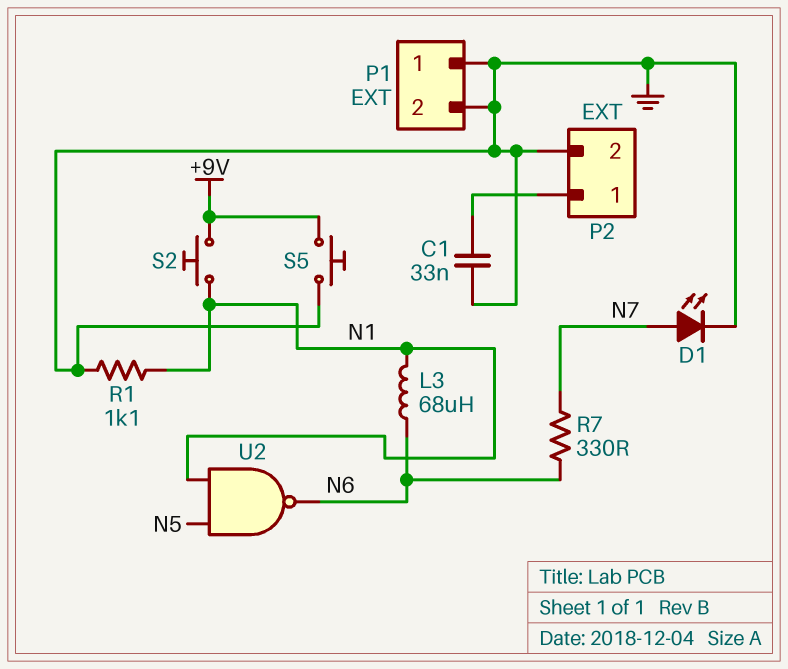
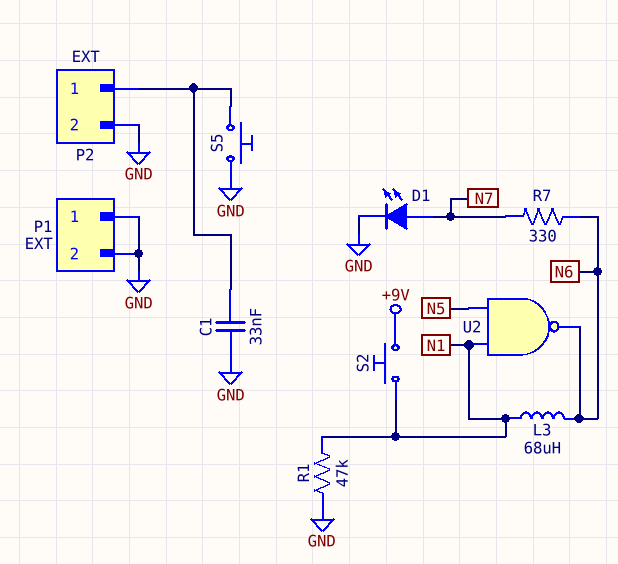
R1: 1.1k (GND, N1) -> 47k (GND, N1)
S5: button (+9V, GND) -> button (GND, P2/1)

